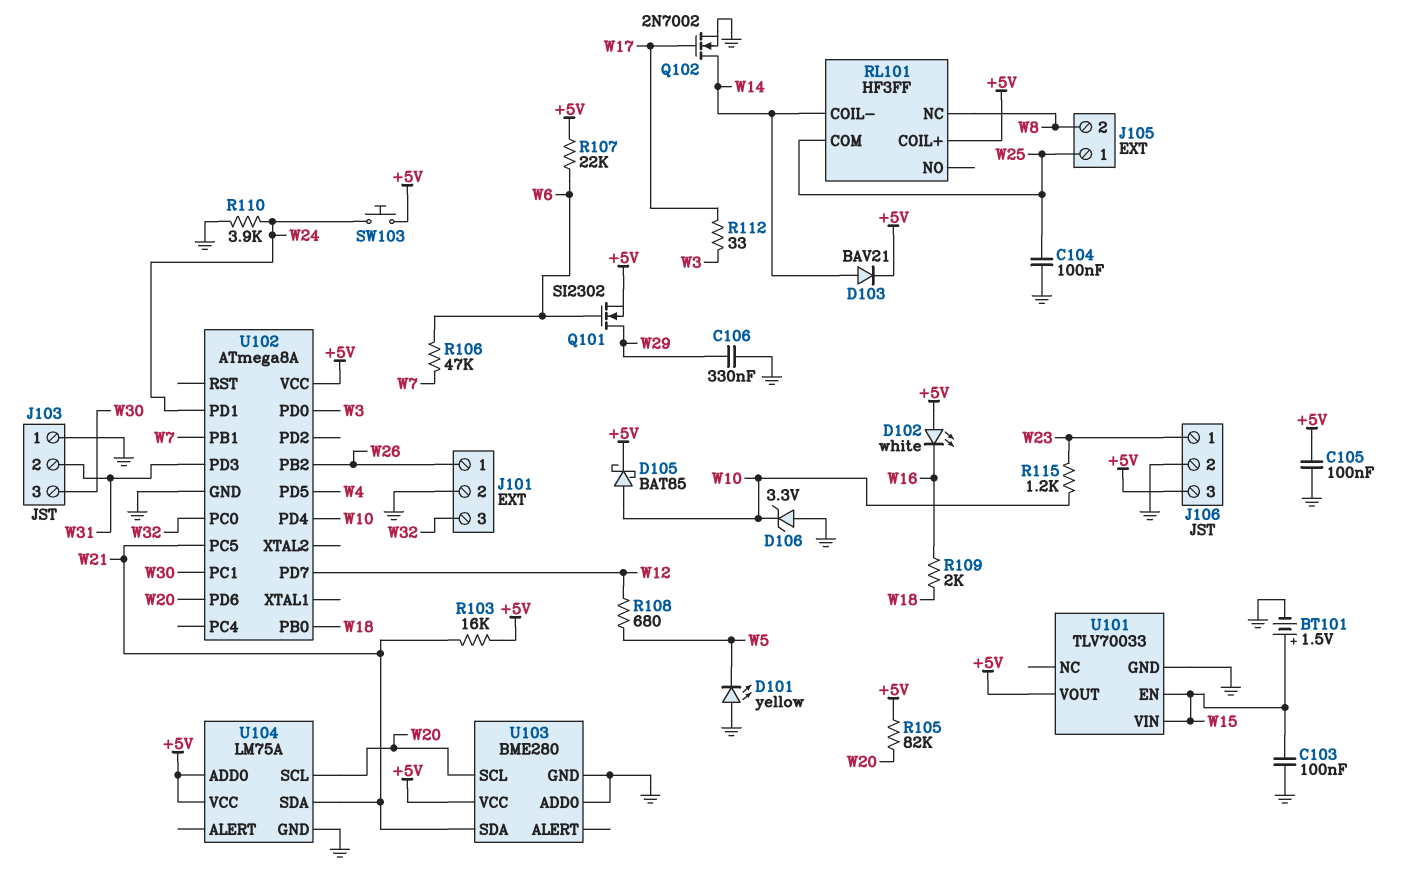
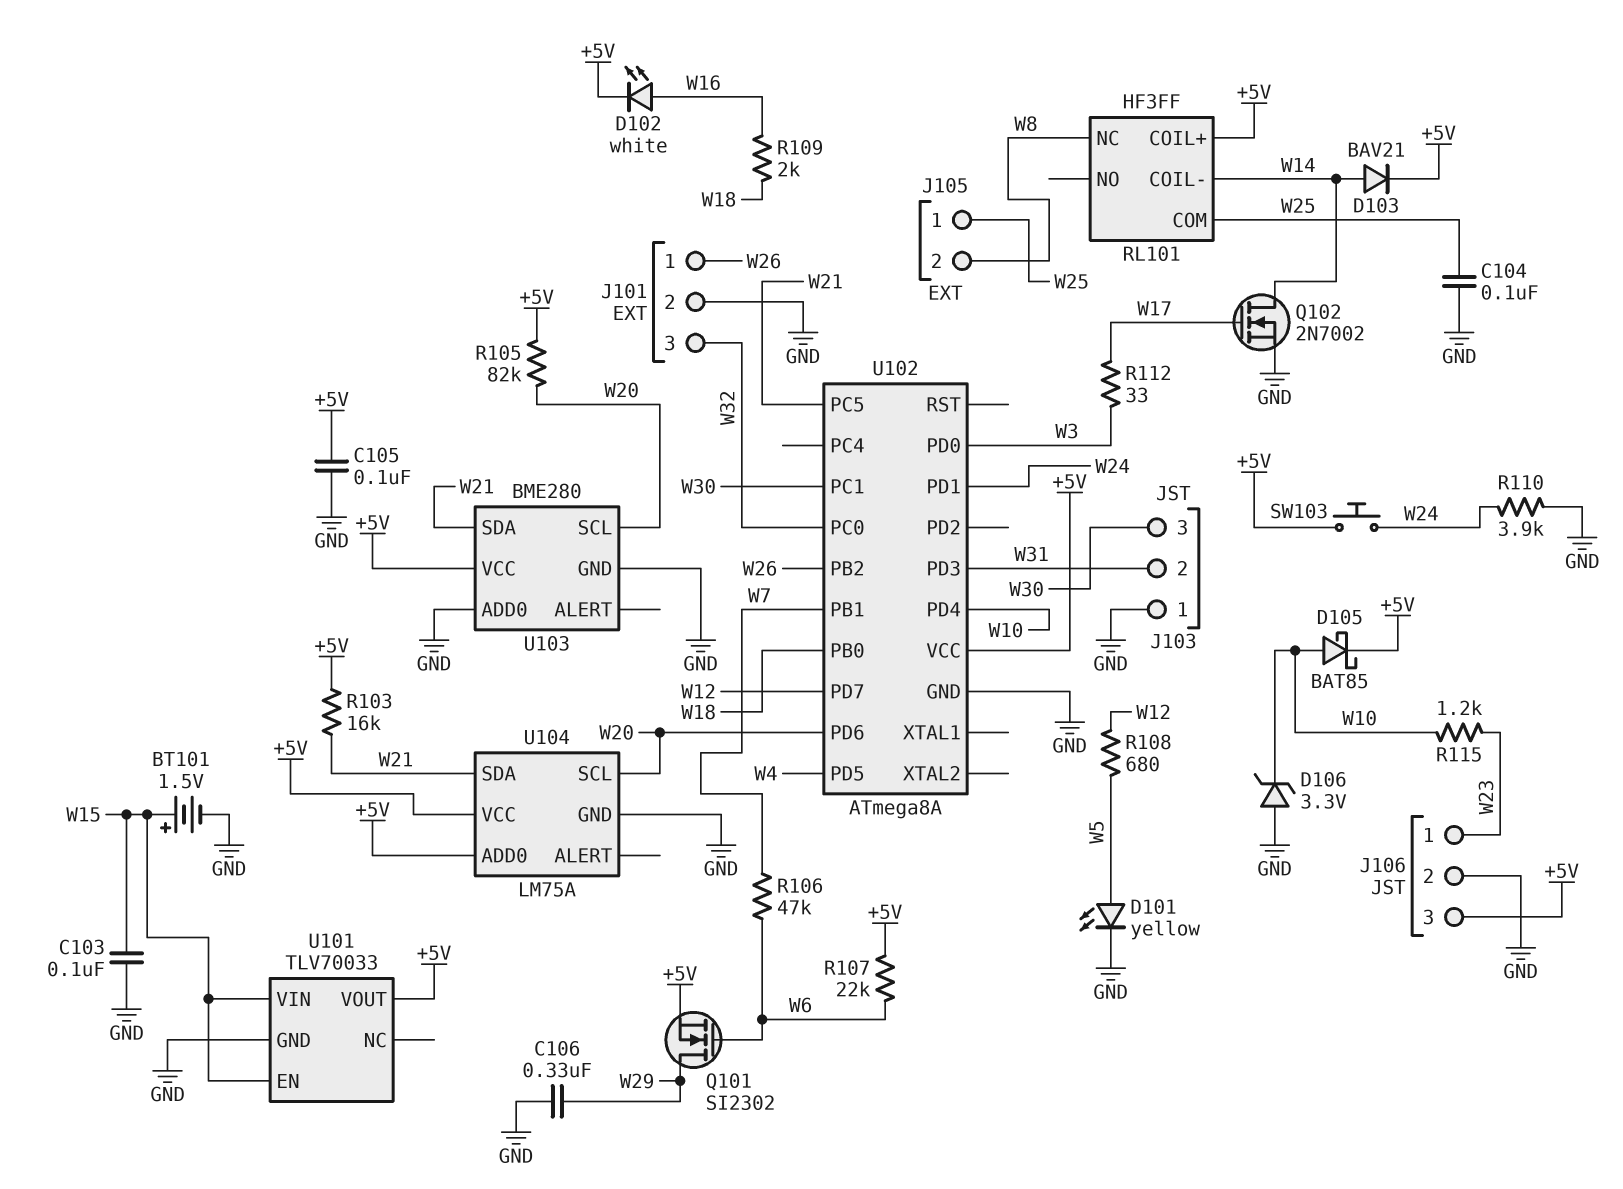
D101: LED yellow (A GND, K W5) -> LED yellow (A W5, K GND)
D102: LED white (A +5V, K W16) -> LED white (A W16, K +5V)

